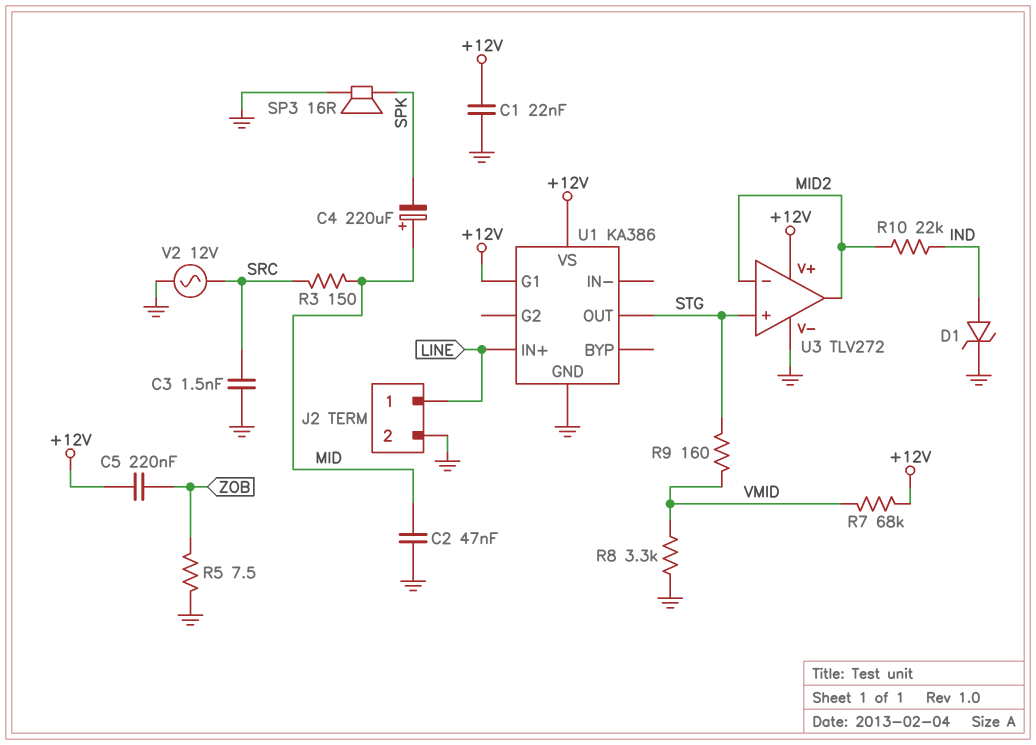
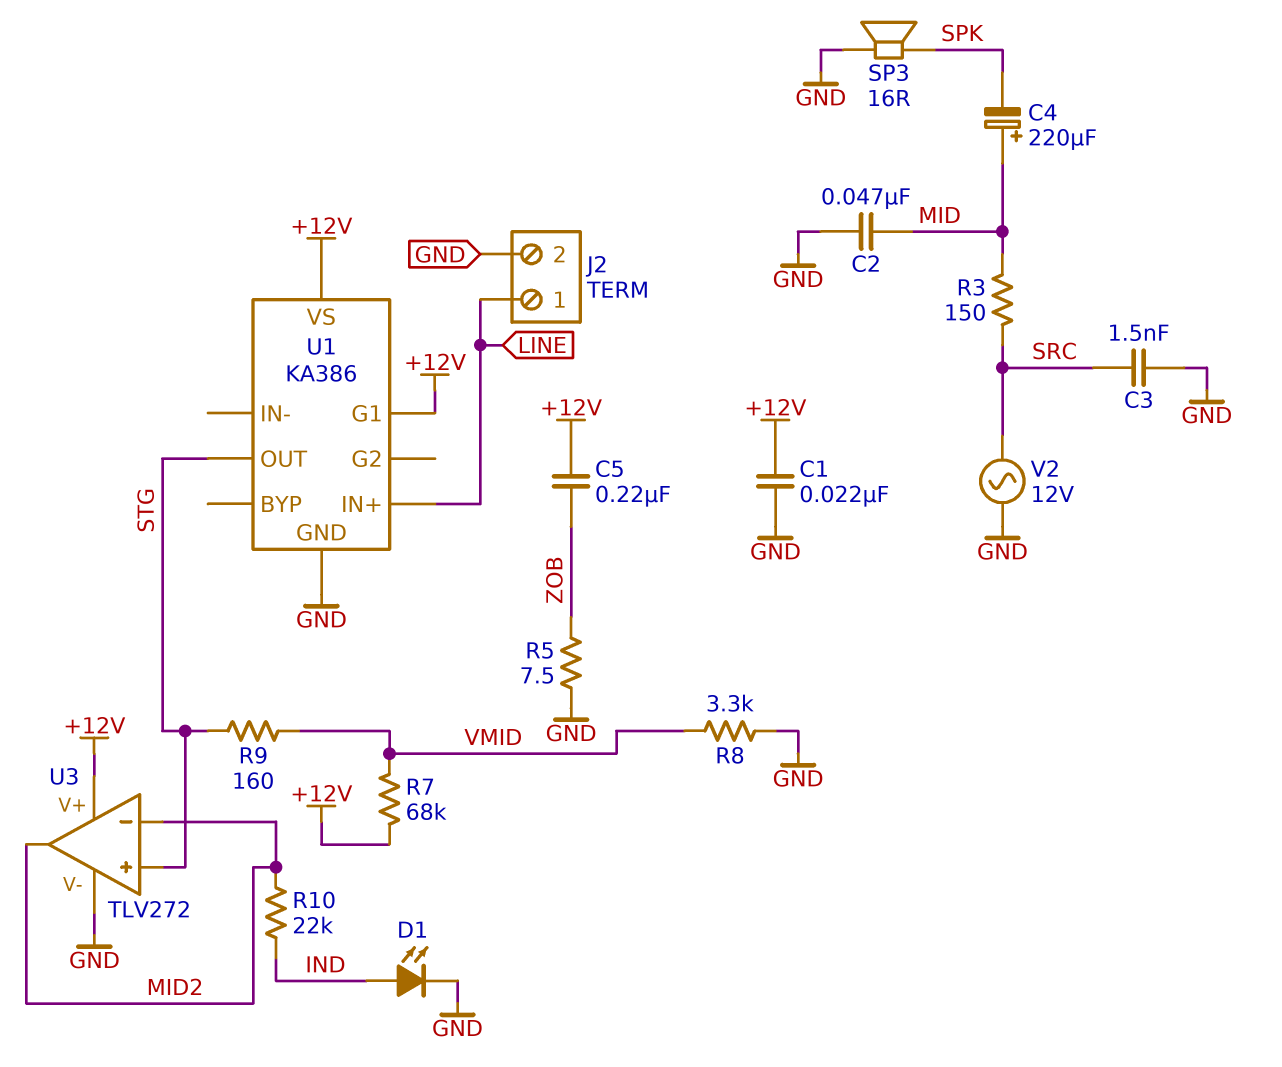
D1: zener (A IND, K GND) -> LED (A IND, K GND)

